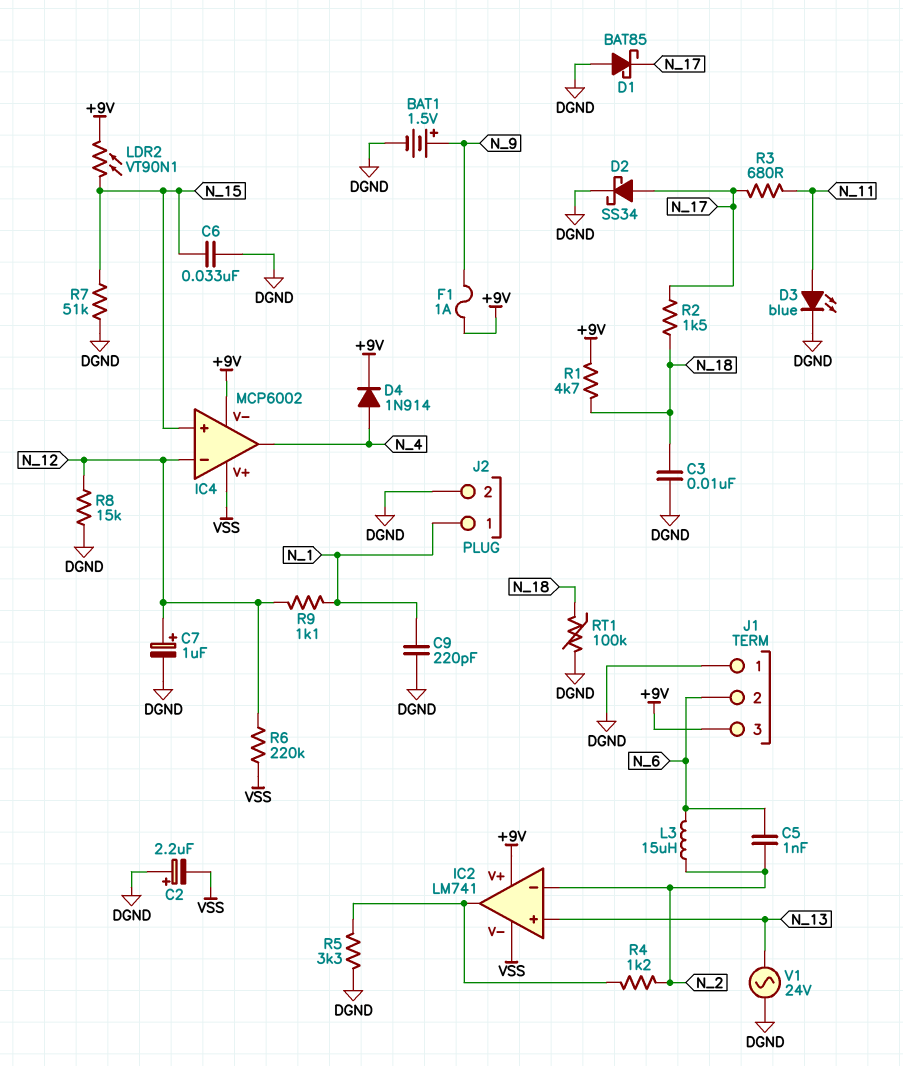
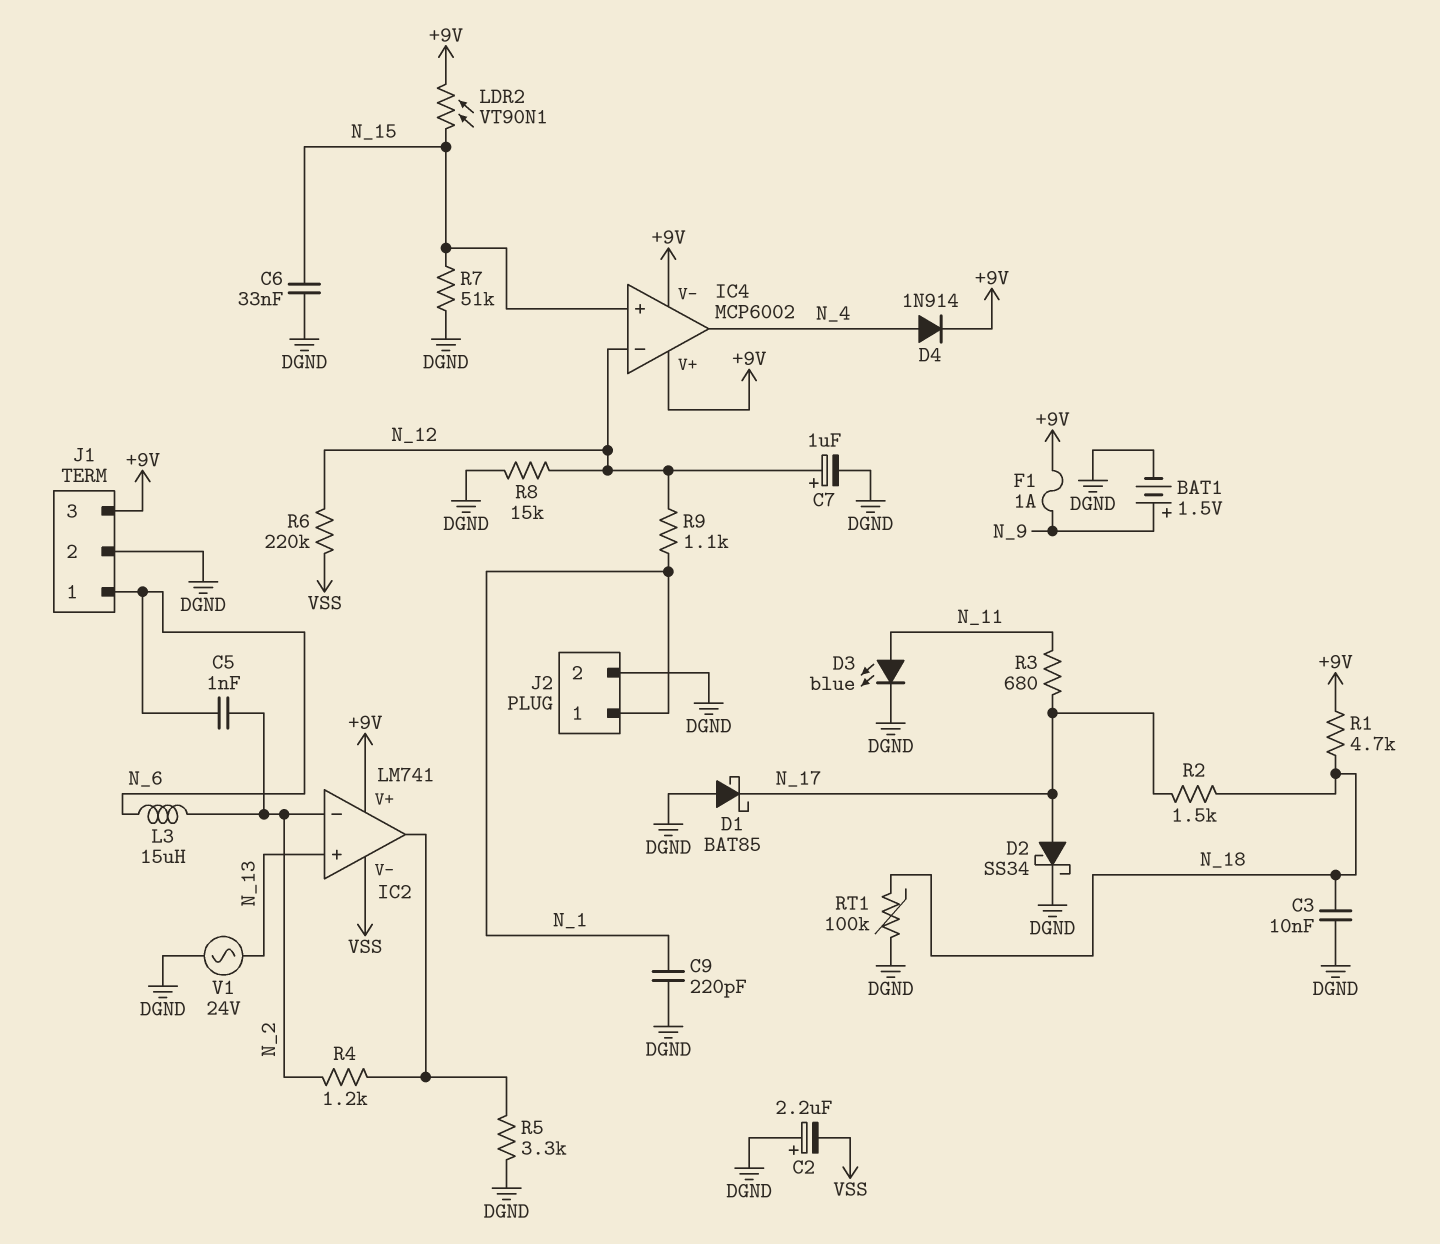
IC4 pin V+: VSS -> +9V
J1 pin 1: DGND -> N_6
J1 pin 2: N_6 -> DGND

